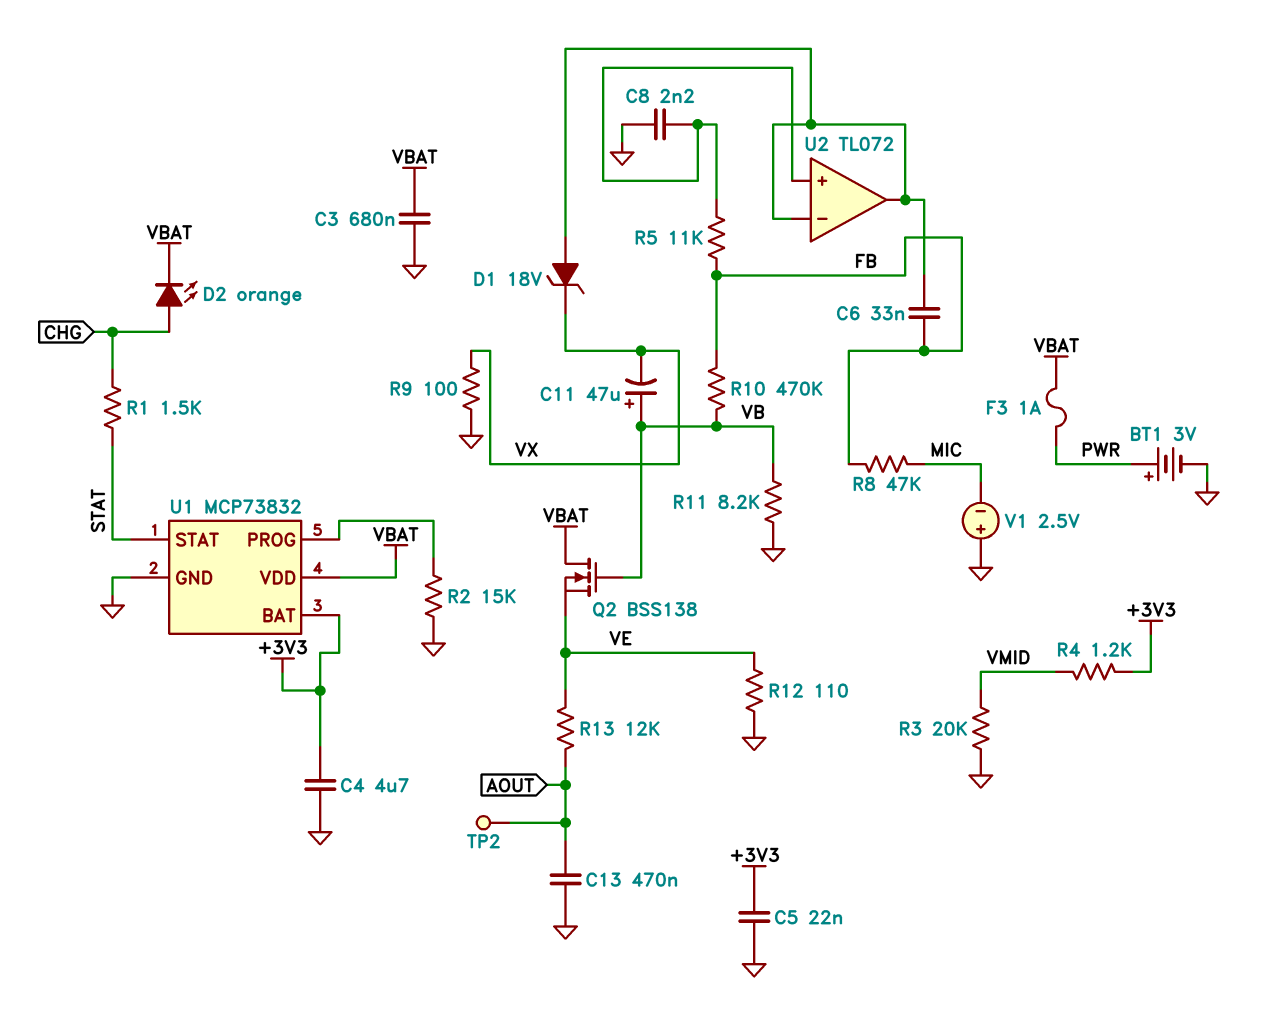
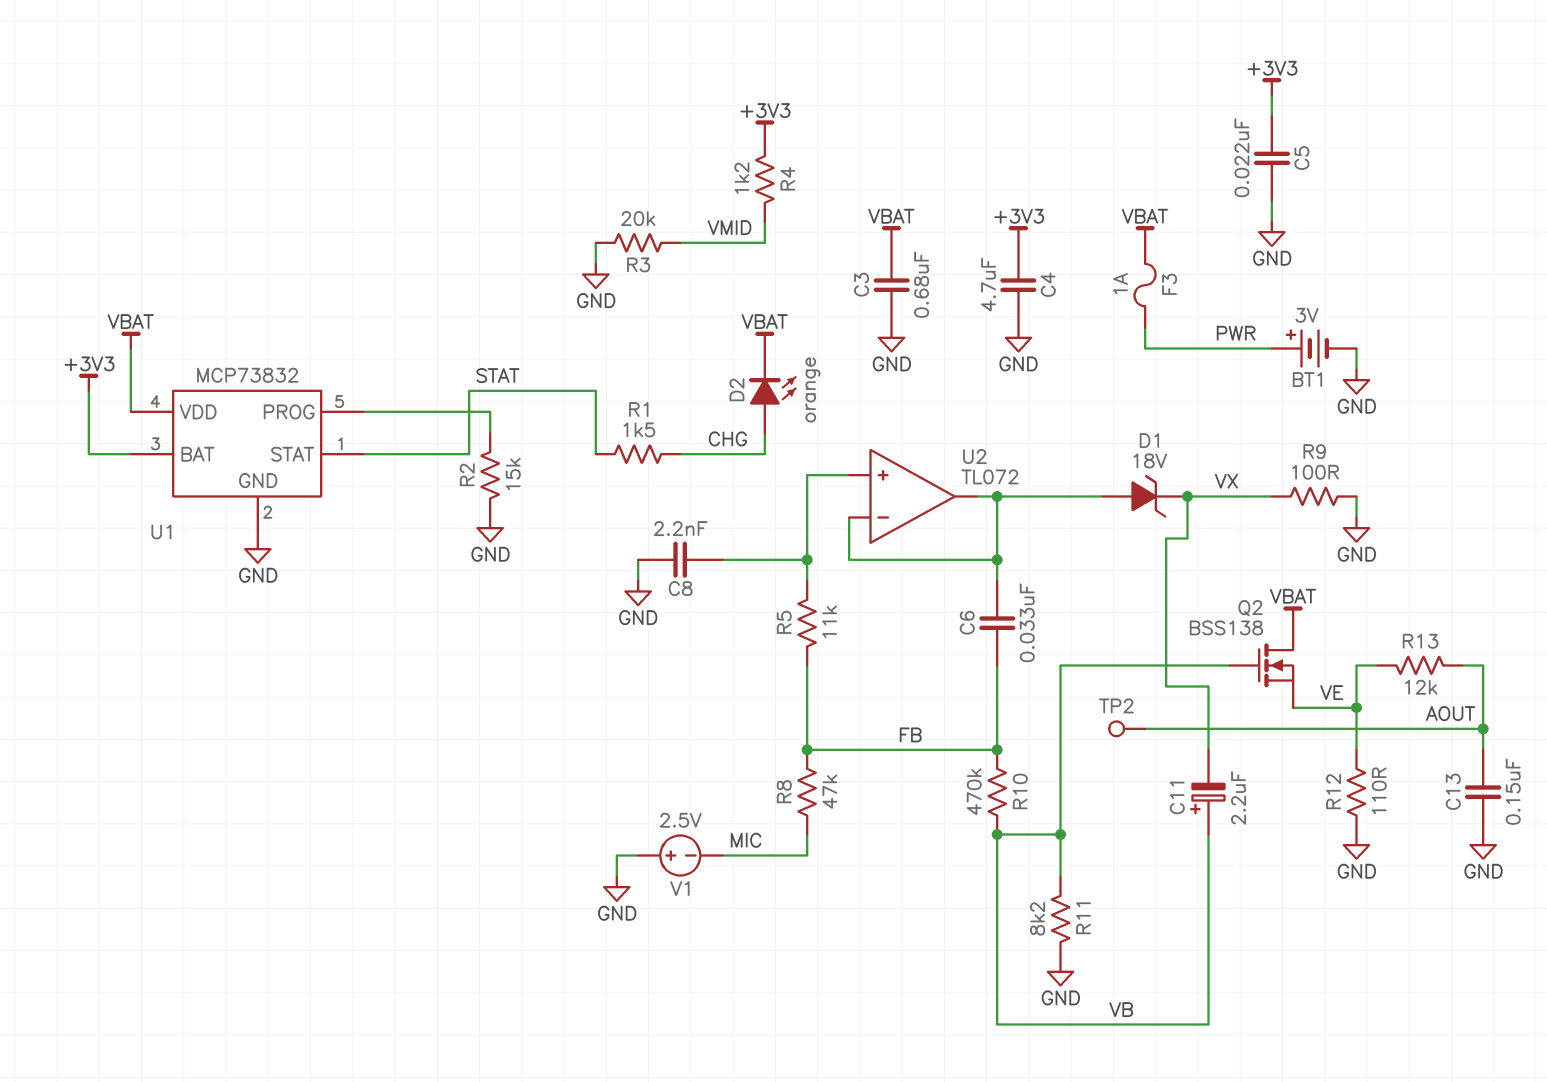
C11: 47uF (plus VB, minus VX) -> 2.2uF (plus VB, minus VX)
C13: 470nF (AOUT, GND) -> 150nF (AOUT, GND)

